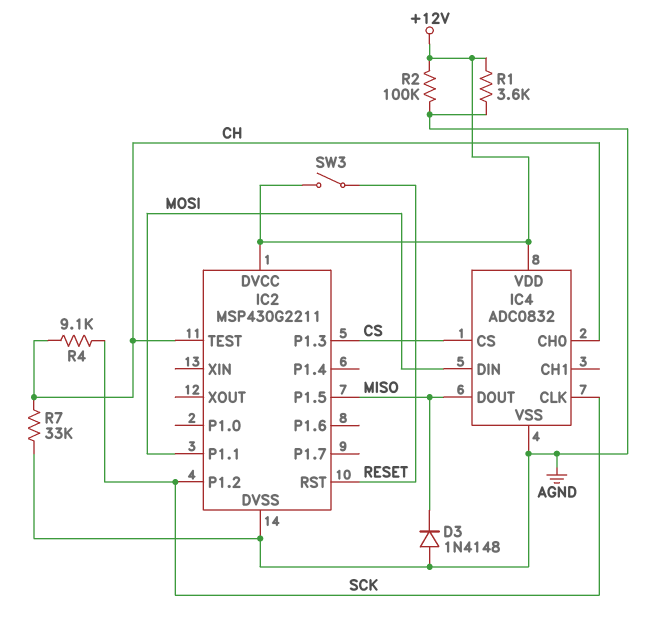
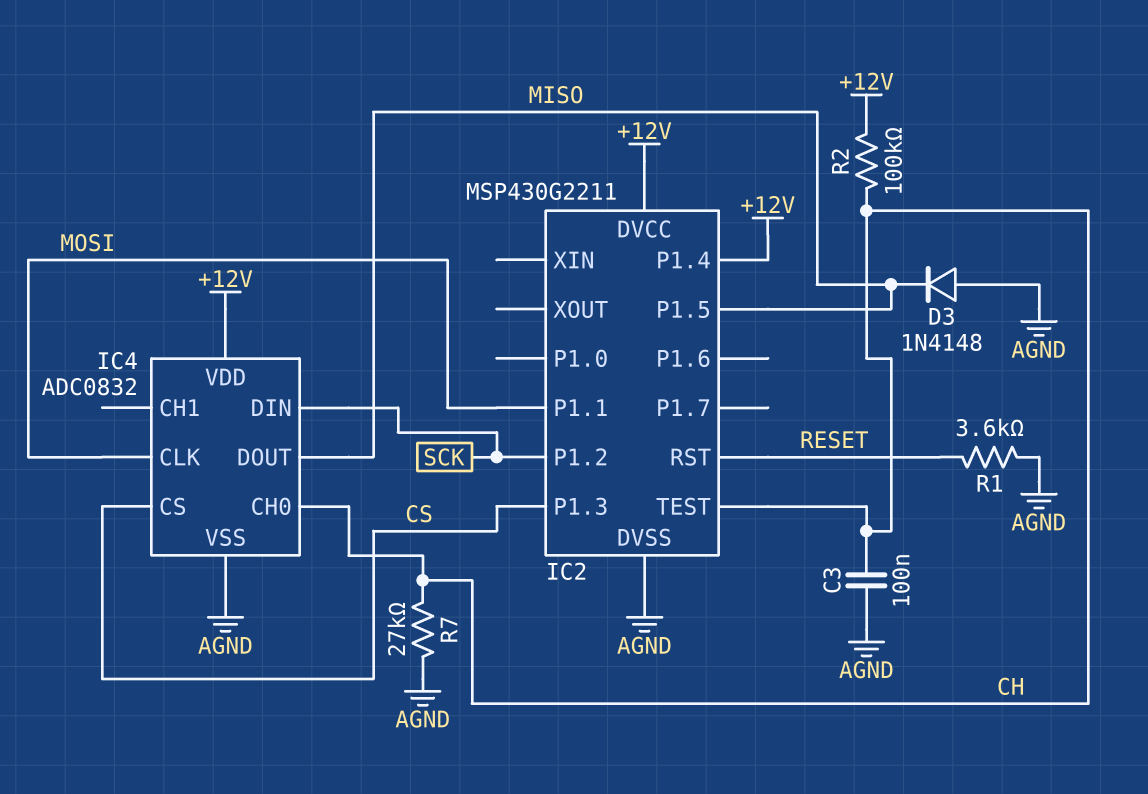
C3: none -> 100nF (AGND, CH)
IC2 pin P1.4: none -> +12V
IC4 pin CLK: SCK -> MOSI
IC4 pin DIN: MOSI -> SCK
R1: 3.6k (+12V, AGND) -> 3.6k (AGND, RESET)
R2: 100k (+12V, AGND) -> 100k (+12V, CH)
R4: 9.1k (CH, SCK) -> none
R7: 33k (AGND, CH) -> 27k (AGND, CH)
SW3: switch (+12V, RESET) -> none

